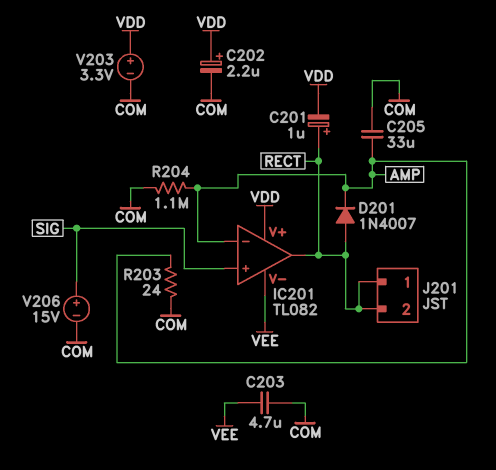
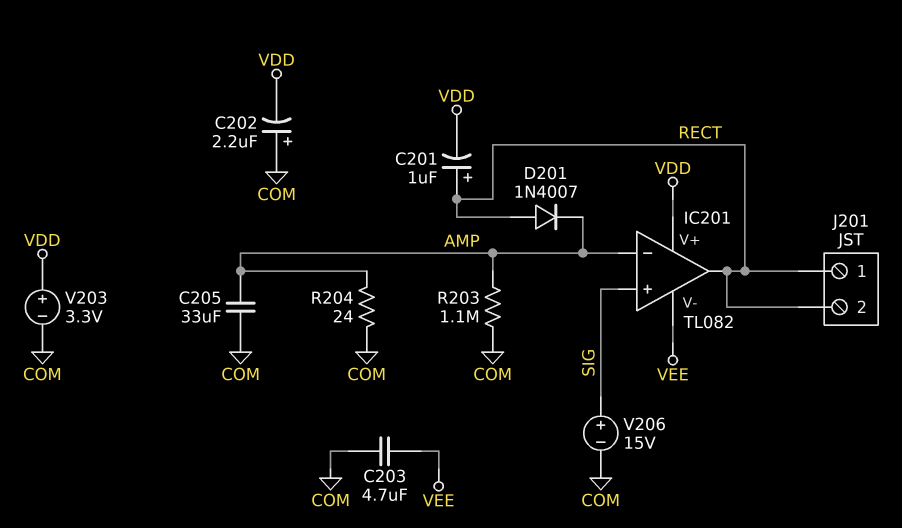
C202: 2.2uF (plus VDD, minus COM) -> 2.2uF (plus COM, minus VDD)
R203: 24 (AMP, COM) -> 1.1M (AMP, COM)
R204: 1.1M (AMP, COM) -> 24 (AMP, COM)

